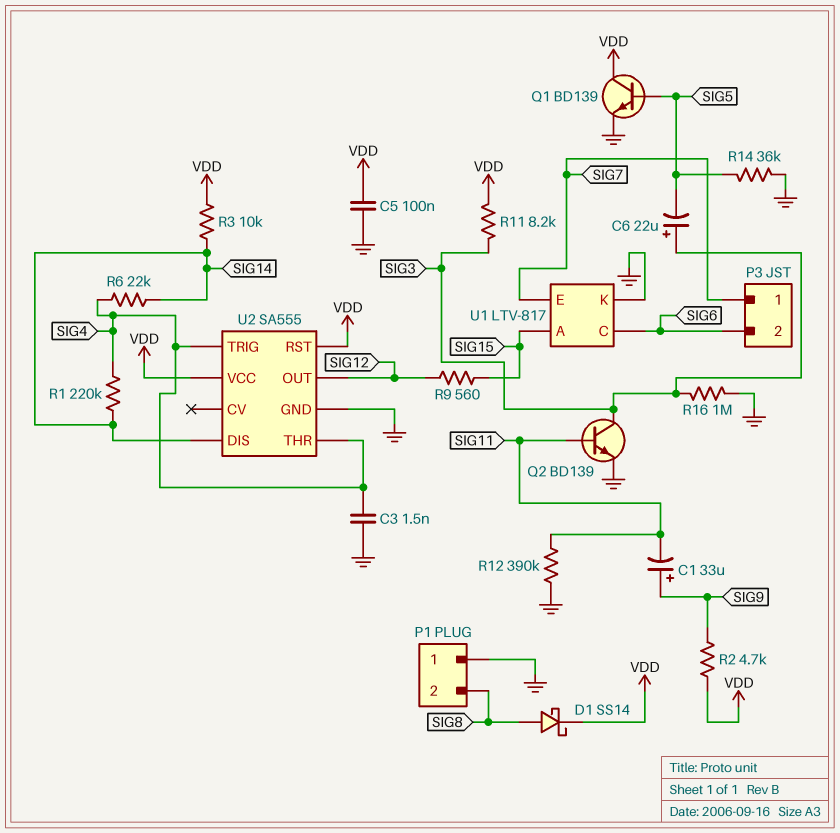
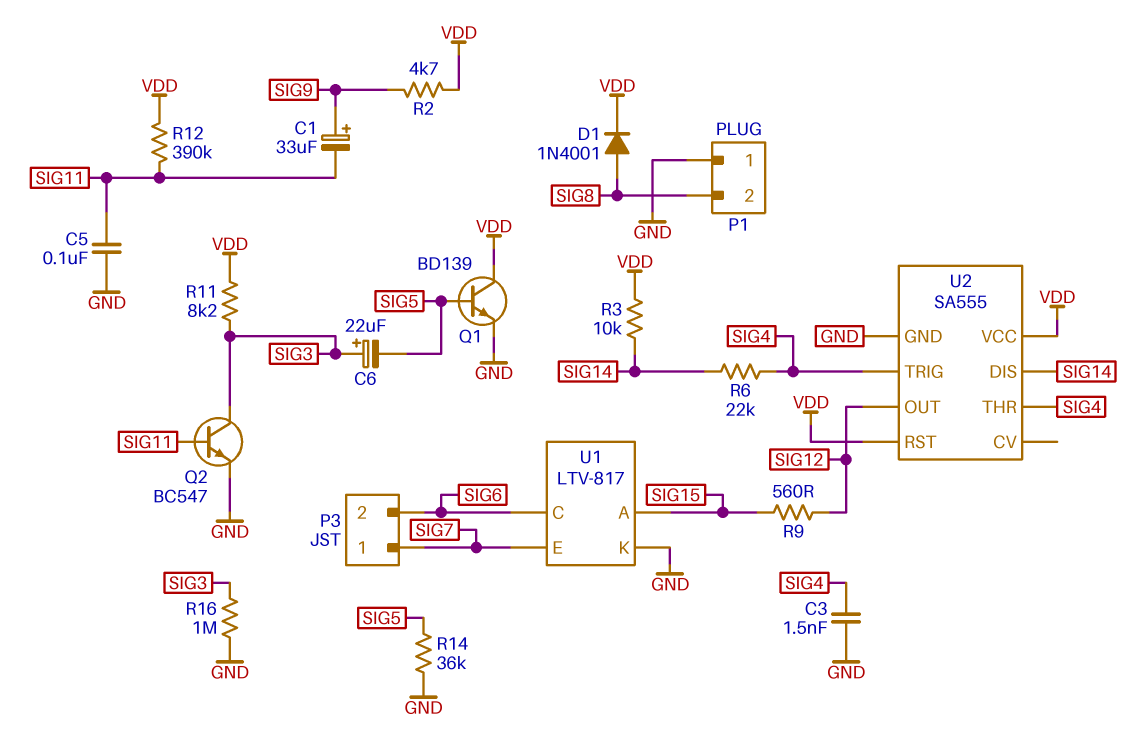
C5: 100nF (GND, VDD) -> 100nF (GND, SIG11)
D1: schottky SS14 (A SIG8, K VDD) -> diode 1N4001 (A SIG8, K VDD)
Q2: NPN BD139 (B SIG11, C SIG3, E GND) -> NPN BC547 (B SIG11, C SIG3, E GND)
R1: 220k (SIG4, SIG14) -> none
R12: 390k (GND, SIG11) -> 390k (SIG11, VDD)

